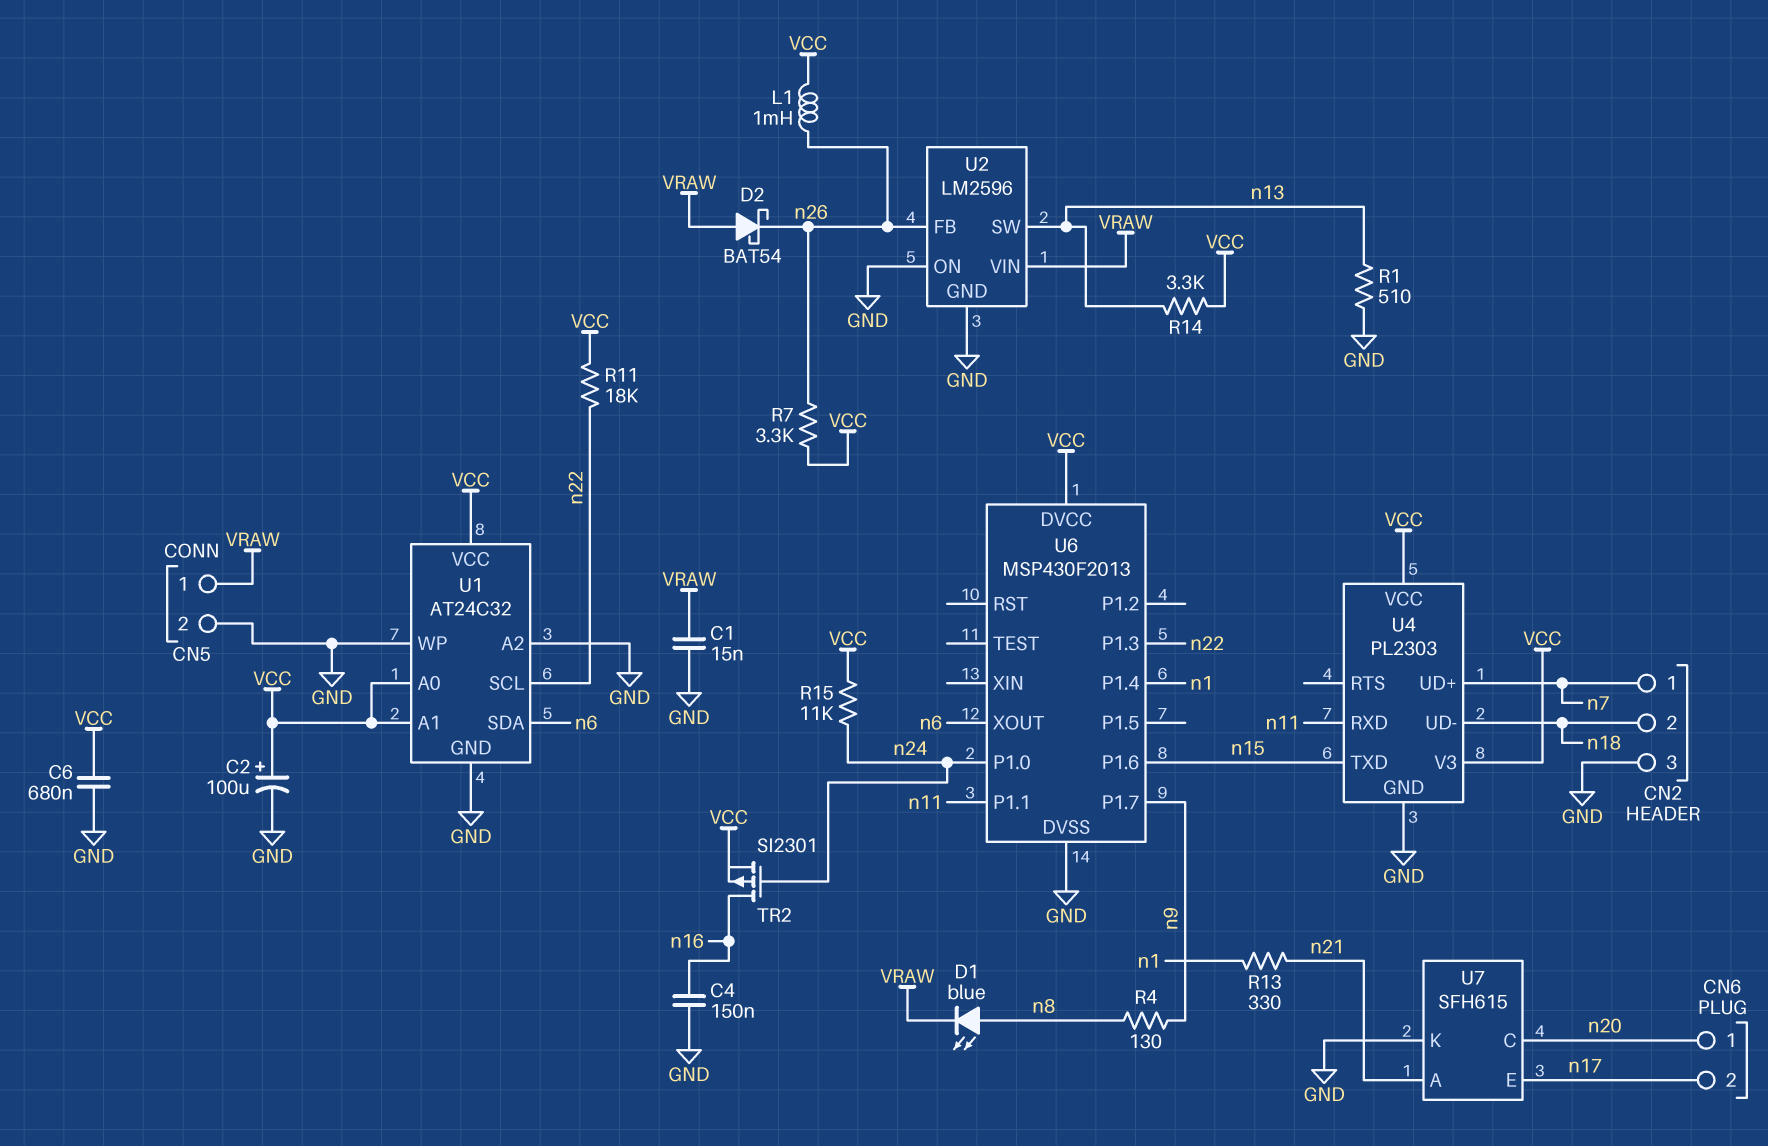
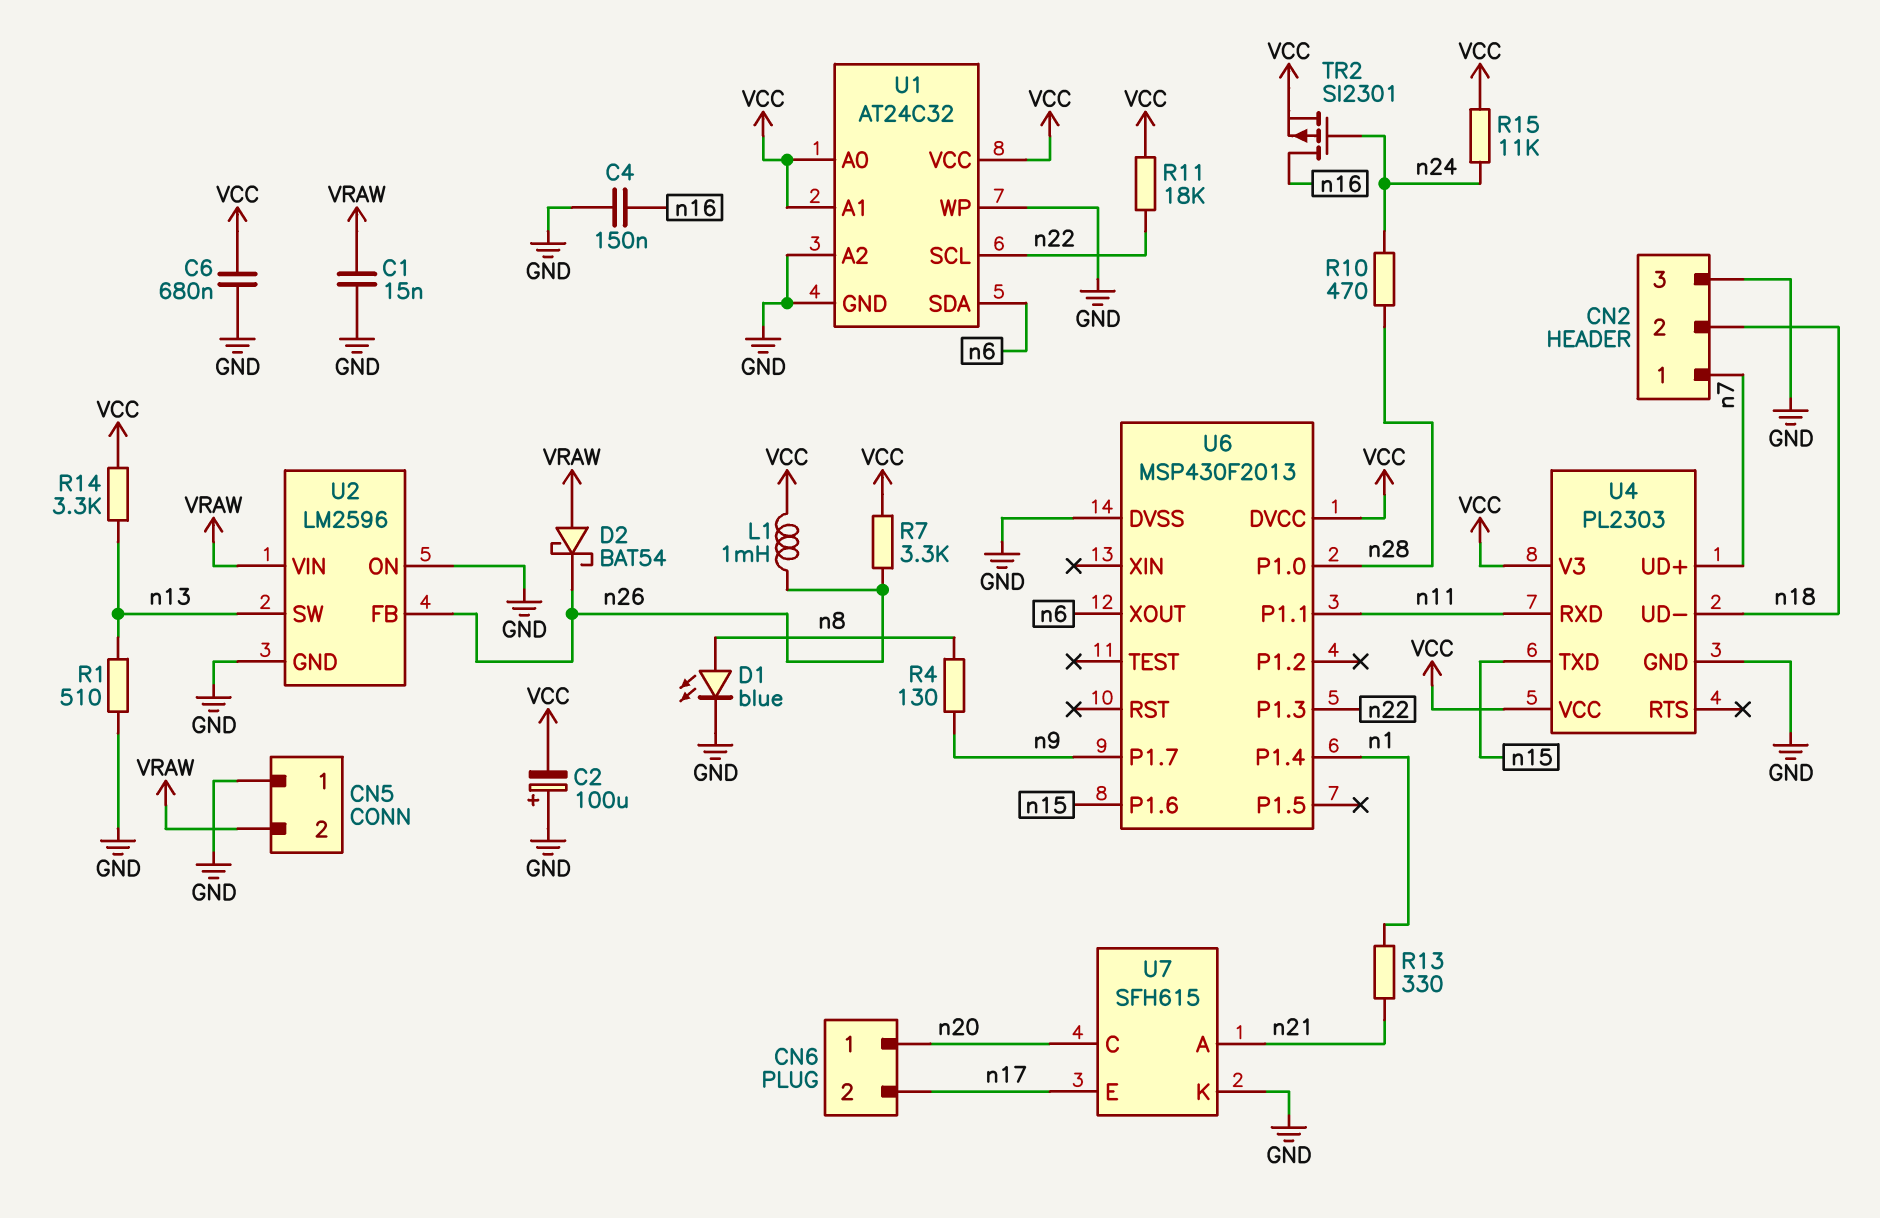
C2: 100uF (plus VCC, minus GND) -> 100uF (plus GND, minus VCC)
CN5 pin 1: VRAW -> GND
CN5 pin 2: GND -> VRAW
D1: LED blue (A n8, K VRAW) -> LED blue (A n8, K GND)
R10: none -> 470 (n24, n28)
U6 pin P1.0: n24 -> n28

